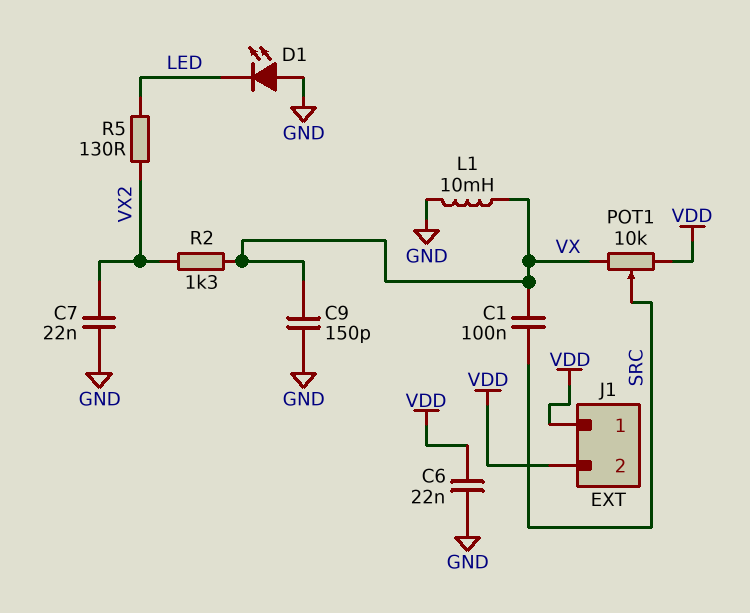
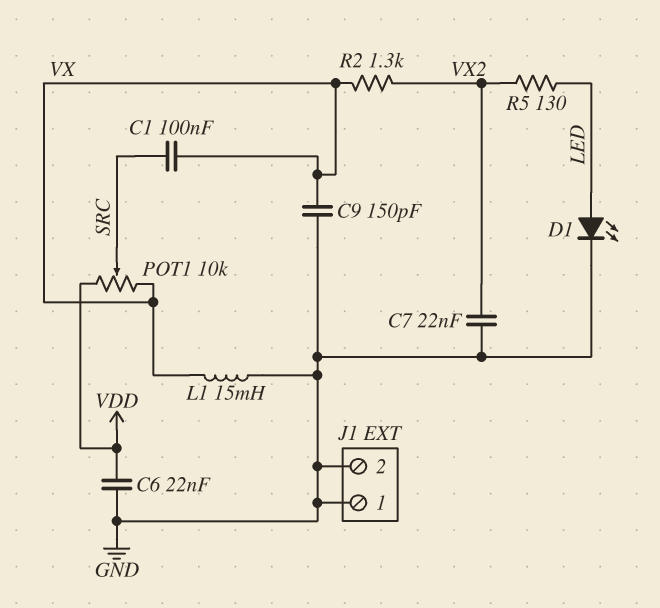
D1: LED (A GND, K LED) -> LED (A LED, K GND)
J1 pin 1: VDD -> GND
J1 pin 2: VDD -> GND
L1: 10mH (GND, VX) -> 15mH (GND, VX)

